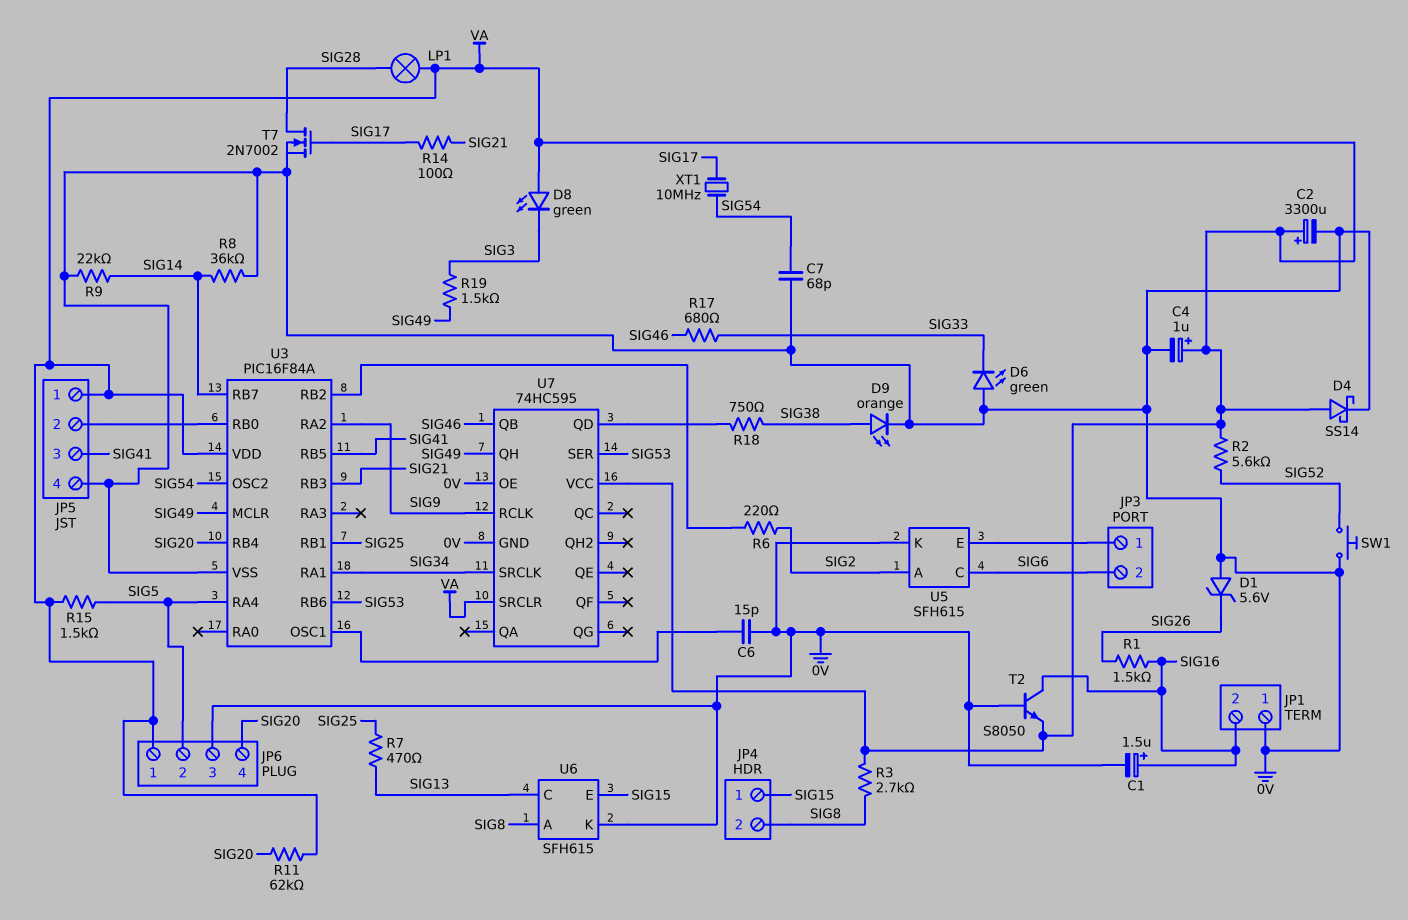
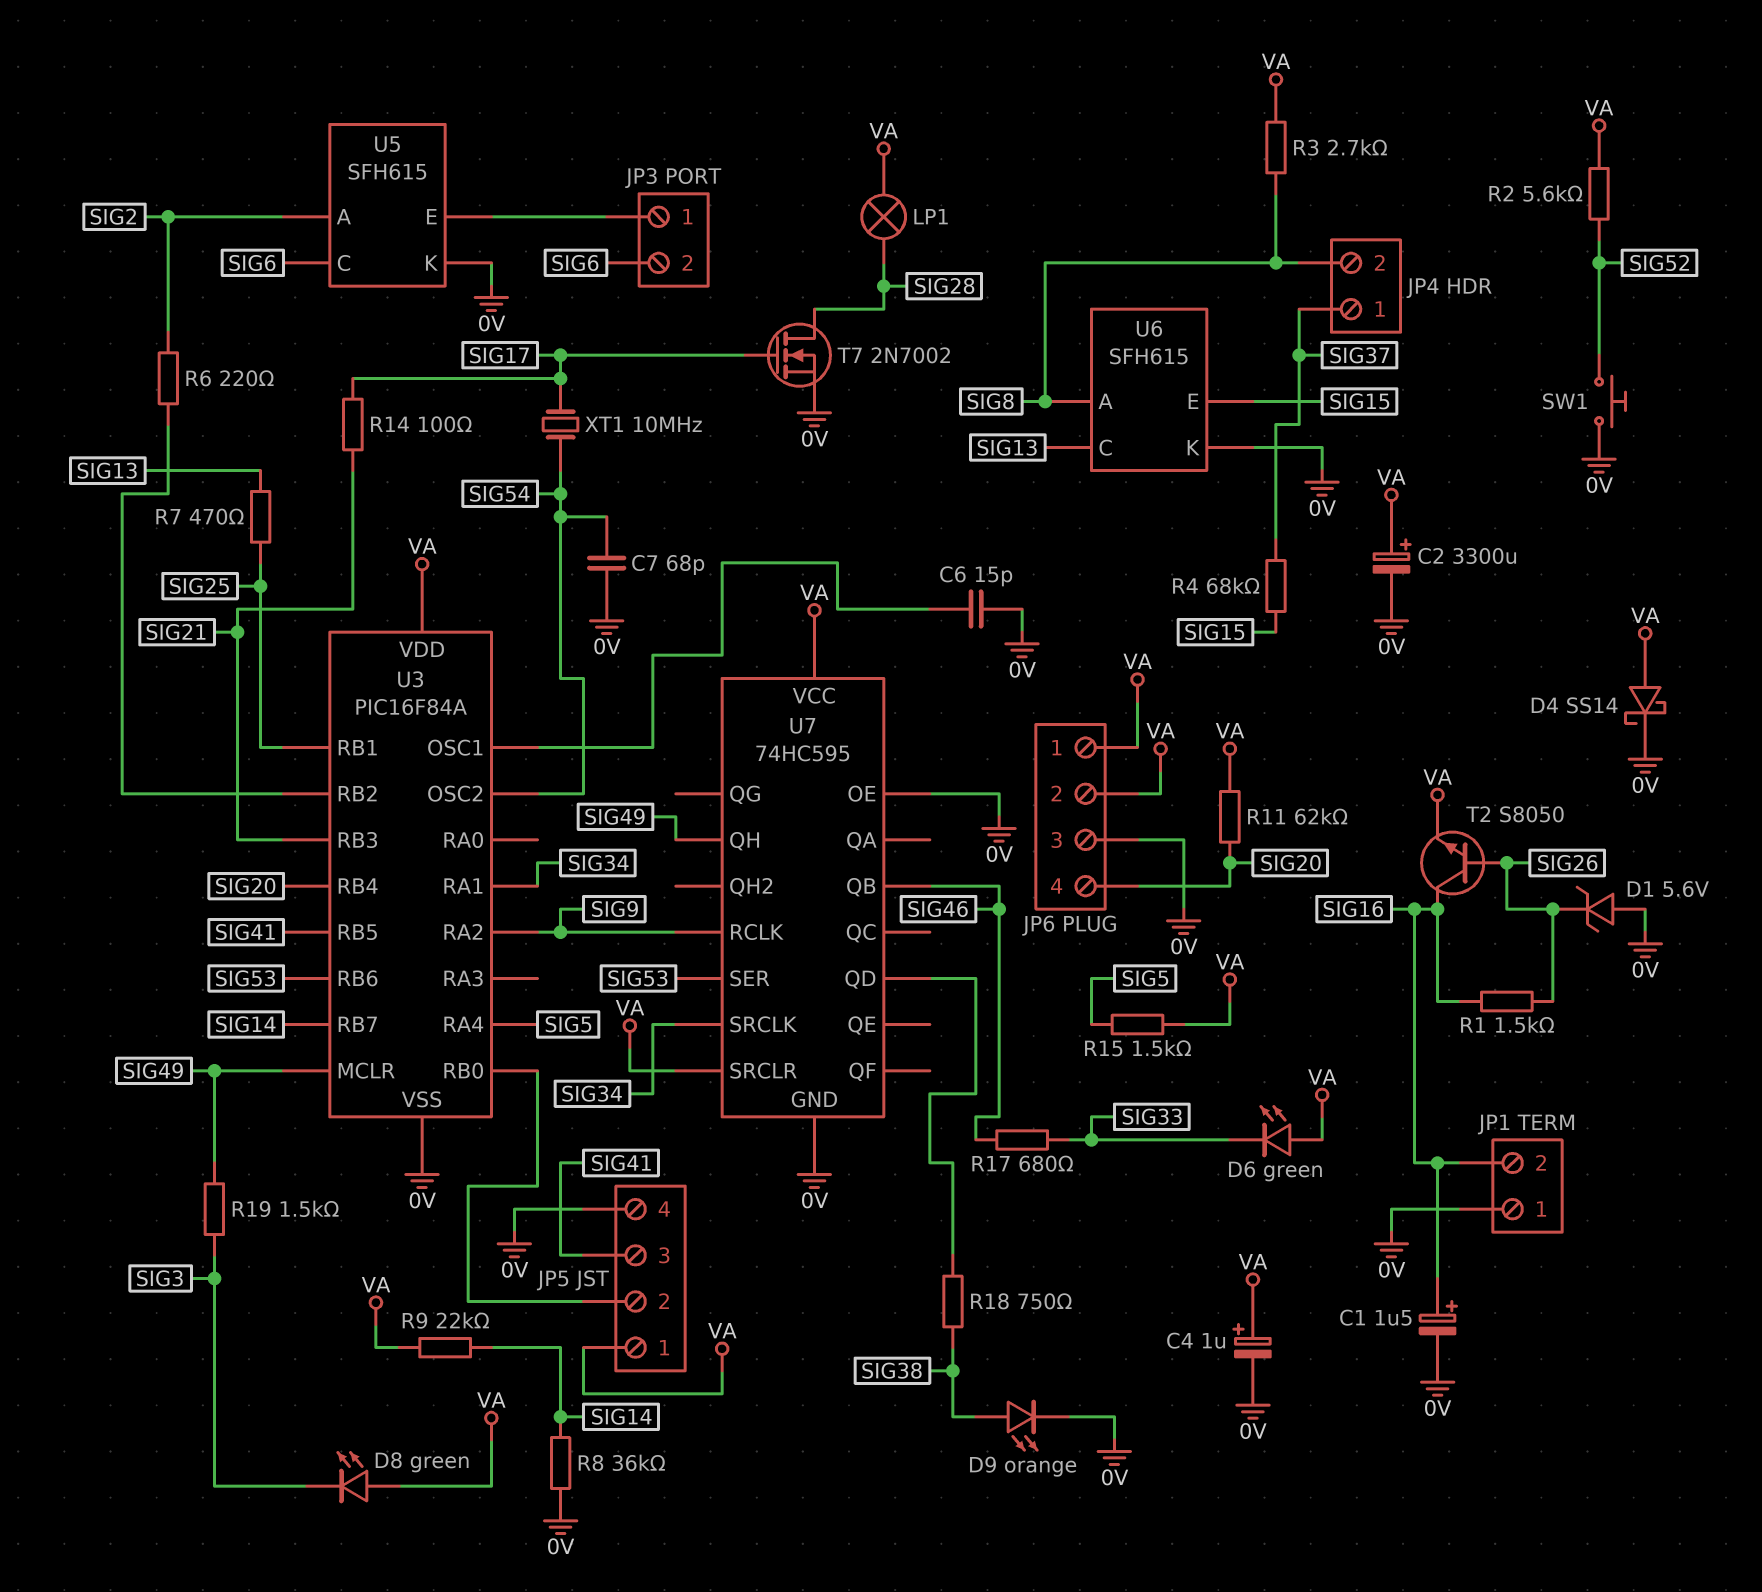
D6: LED green (A 0V, K SIG33) -> LED green (A VA, K SIG33)
JP4 pin 1: SIG15 -> SIG37
JP6 pin 2: SIG5 -> VA
R4: none -> 68k (SIG15, SIG37)
R9: 22k (0V, SIG14) -> 22k (SIG14, VA)
T2: NPN S8050 (B 0V, C SIG16, E VA) -> NPN S8050 (B SIG26, C SIG16, E VA)

